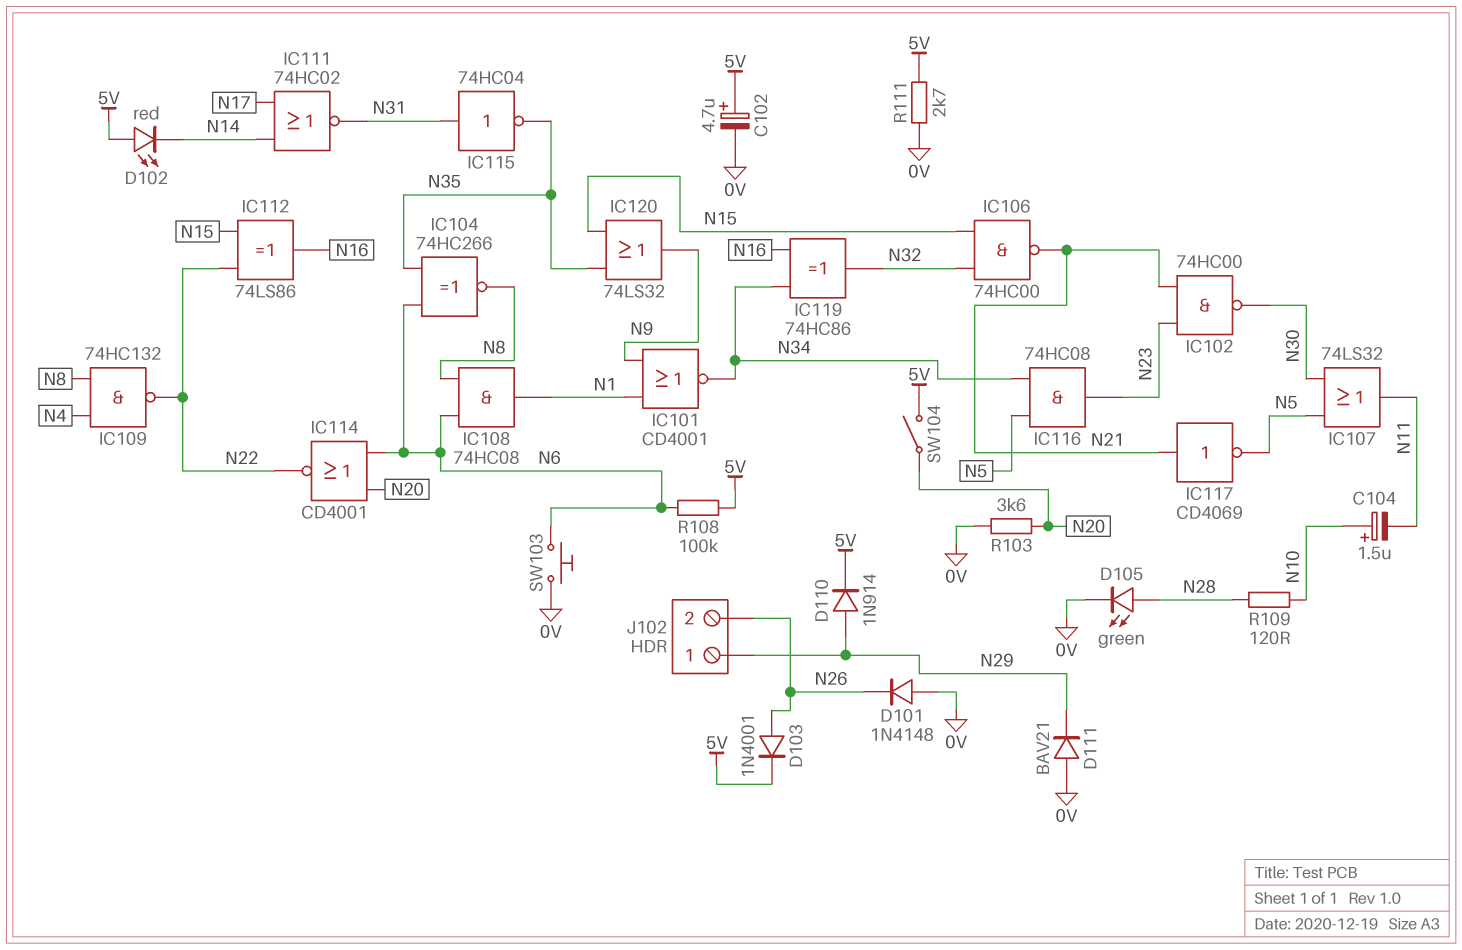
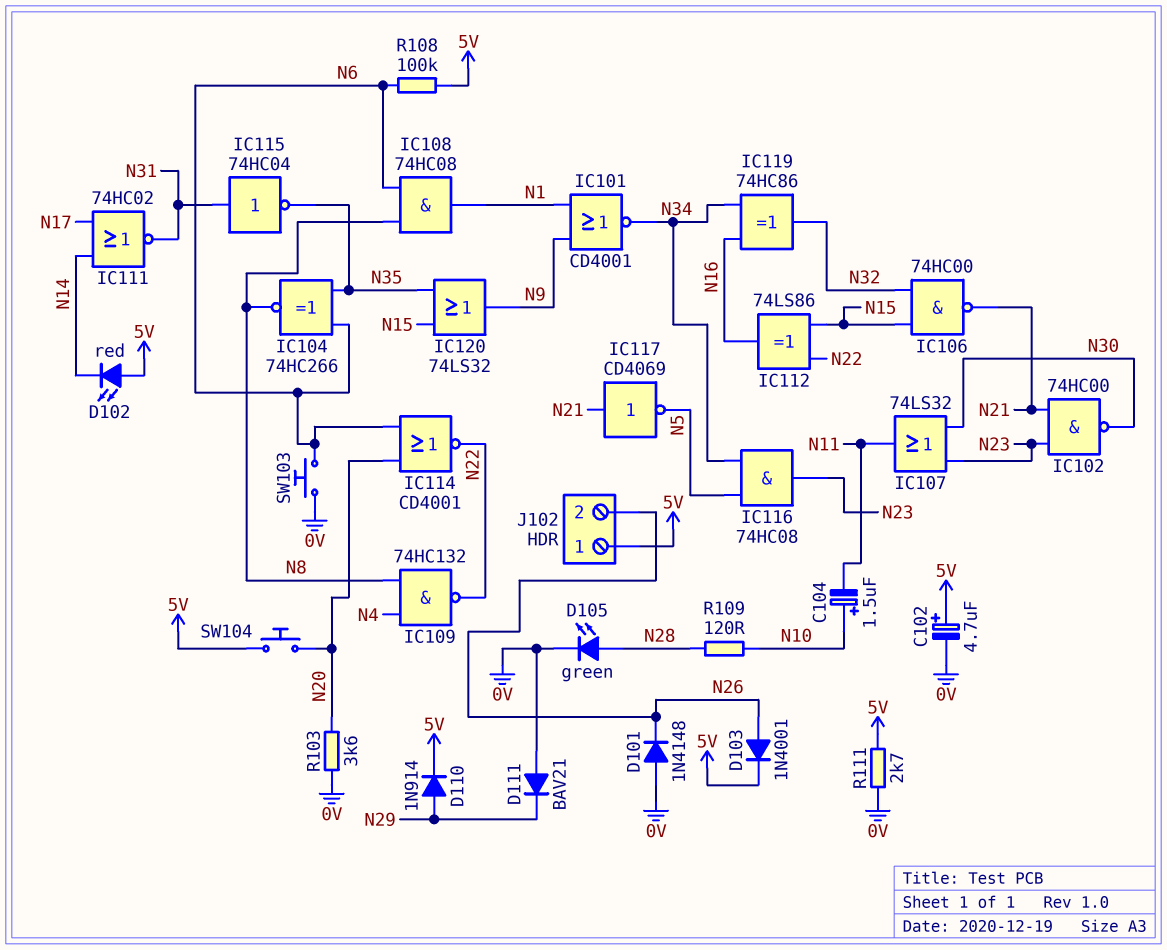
IC107: OR 74LS32 (in N5, in N30, out N11) -> OR 74LS32 (in N23, in N30, out N11)
J102 pin 1: N29 -> 5V
SW104: switch (5V, N20) -> button (5V, N20)

